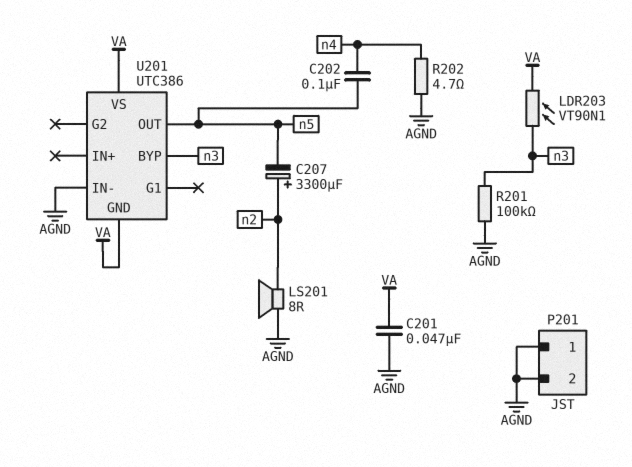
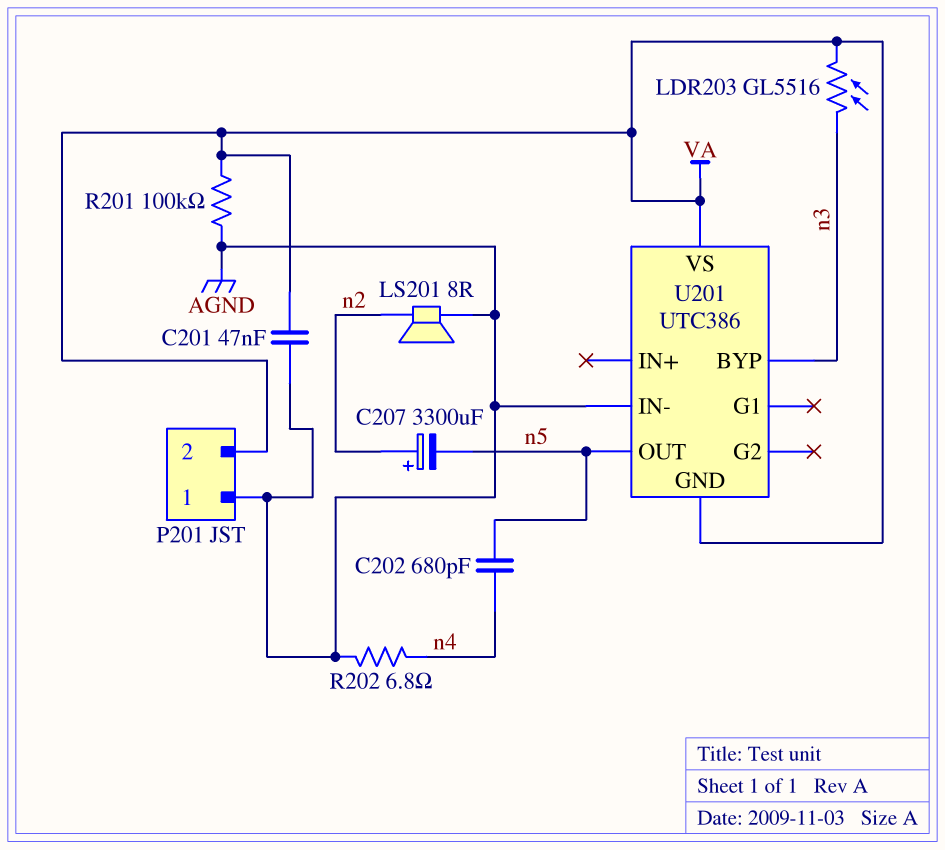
C202: 100nF (n4, n5) -> 680pF (n4, n5)
LDR203: VT90N1 (VA, n3) -> GL5516 (VA, n3)
P201 pin 2: AGND -> VA
R201: 100k (AGND, n3) -> 100k (AGND, VA)
R202: 4.7 (AGND, n4) -> 6.8 (AGND, n4)

